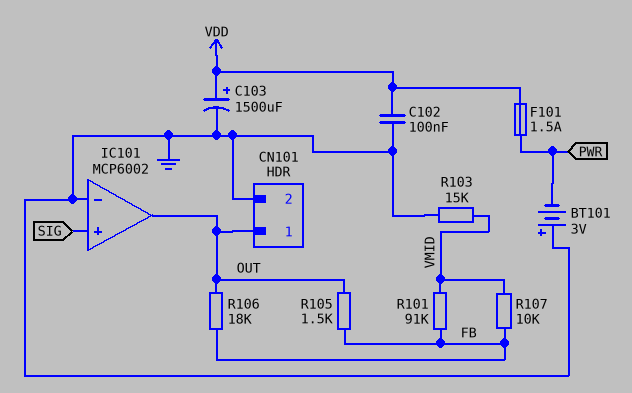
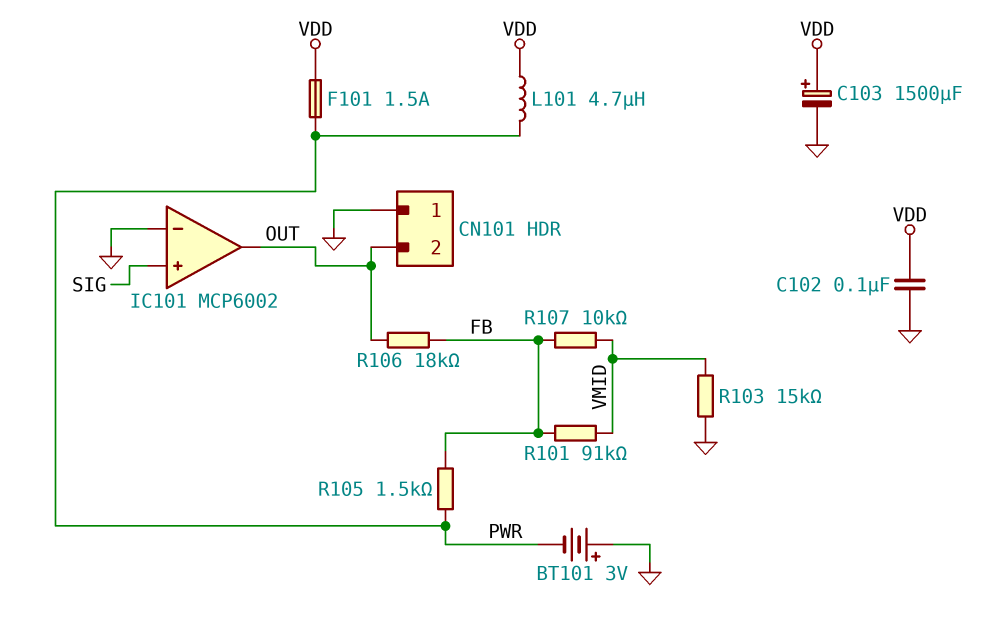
CN101 pin 1: OUT -> GND
CN101 pin 2: GND -> OUT
L101: none -> 4.7uH (PWR, VDD)
R105: 1.5k (FB, OUT) -> 1.5k (FB, PWR)

